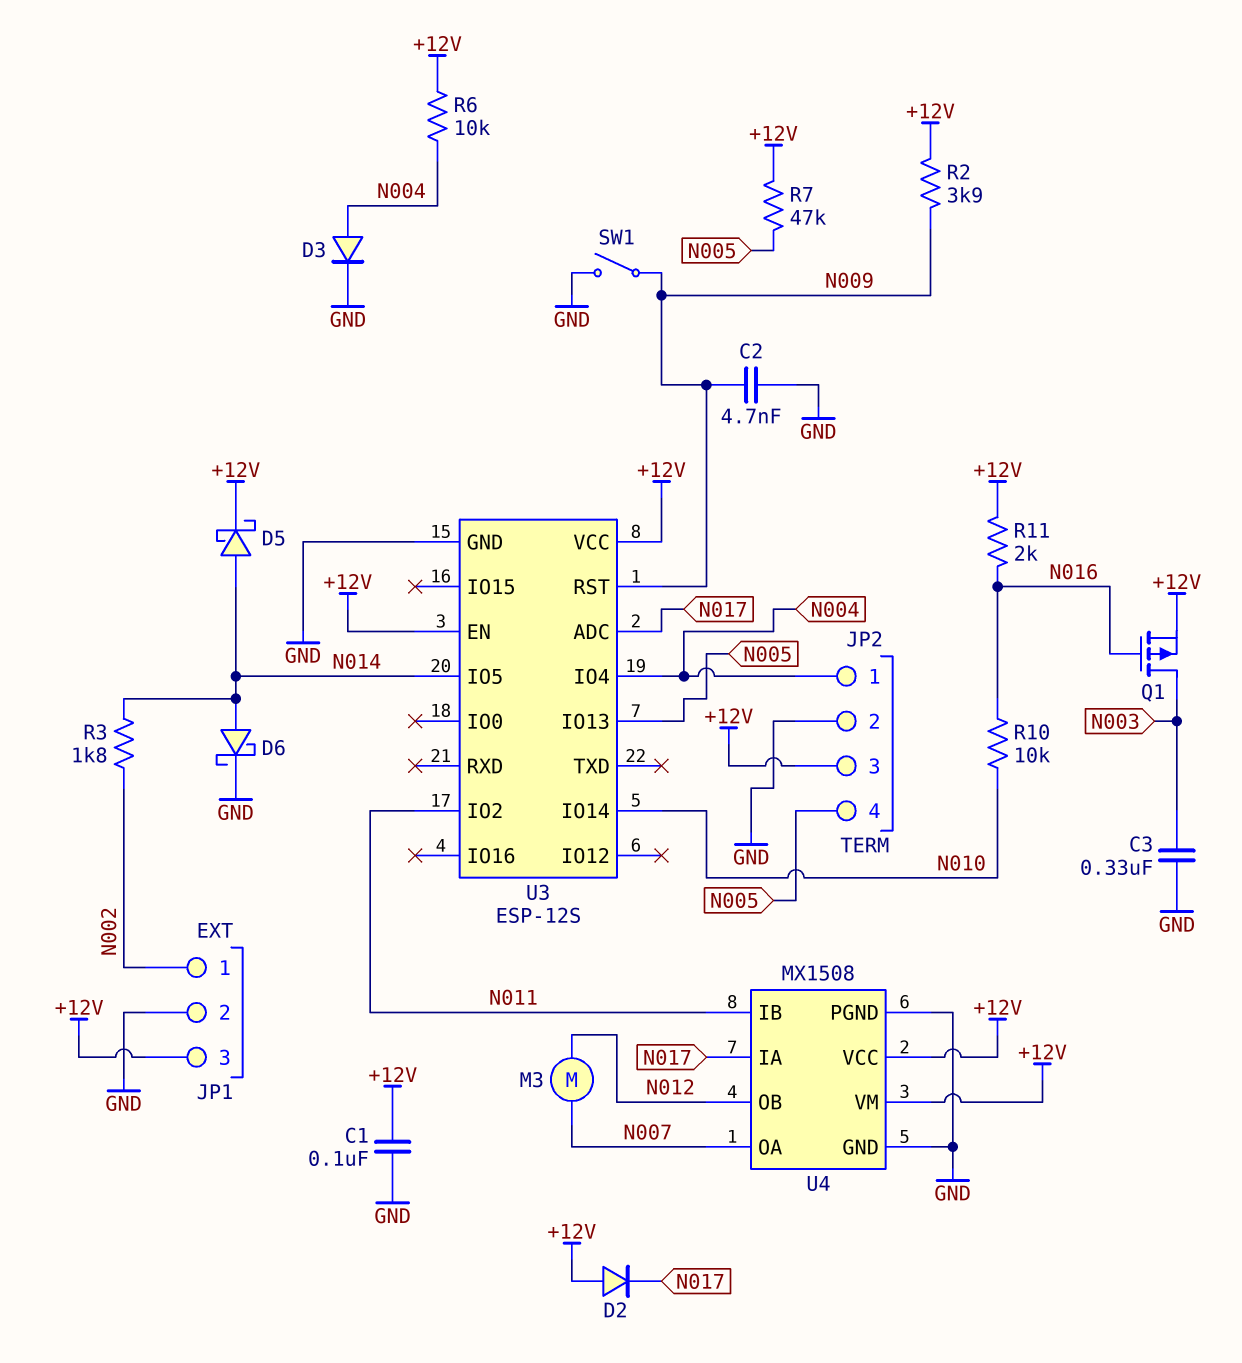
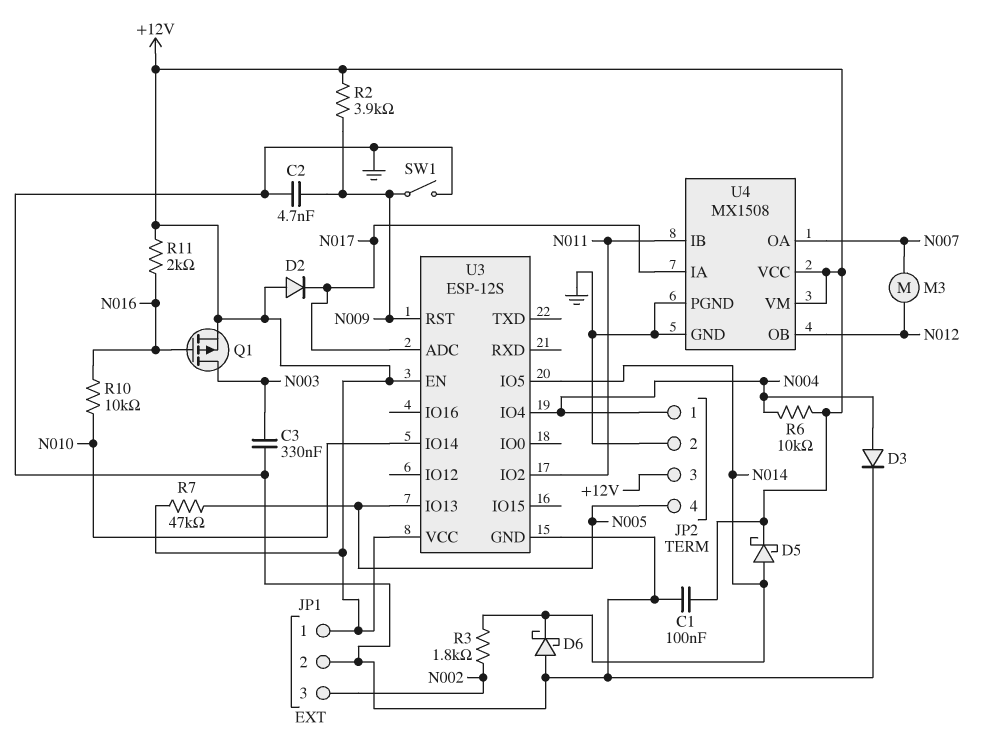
D6: schottky (A N014, K GND) -> schottky (A GND, K N014)
JP1 pin 1: N002 -> +12V
JP1 pin 3: +12V -> N002

